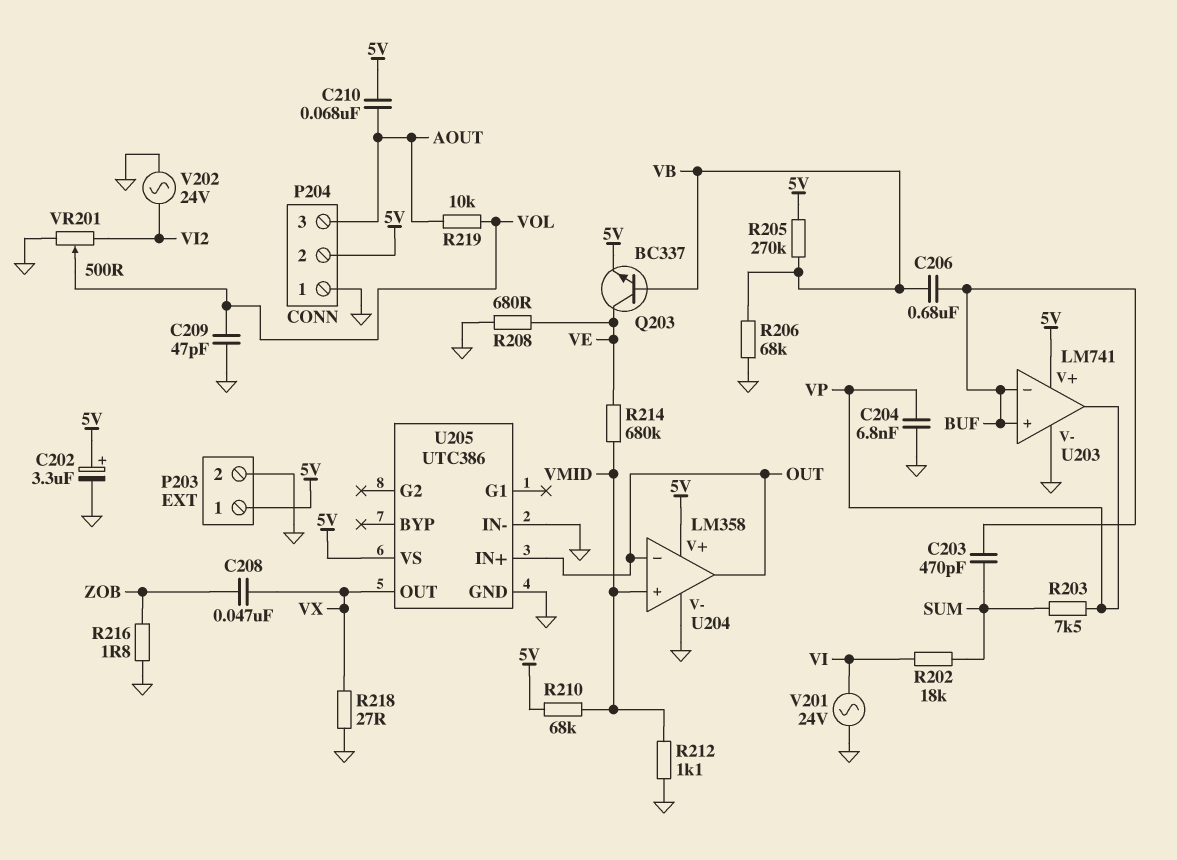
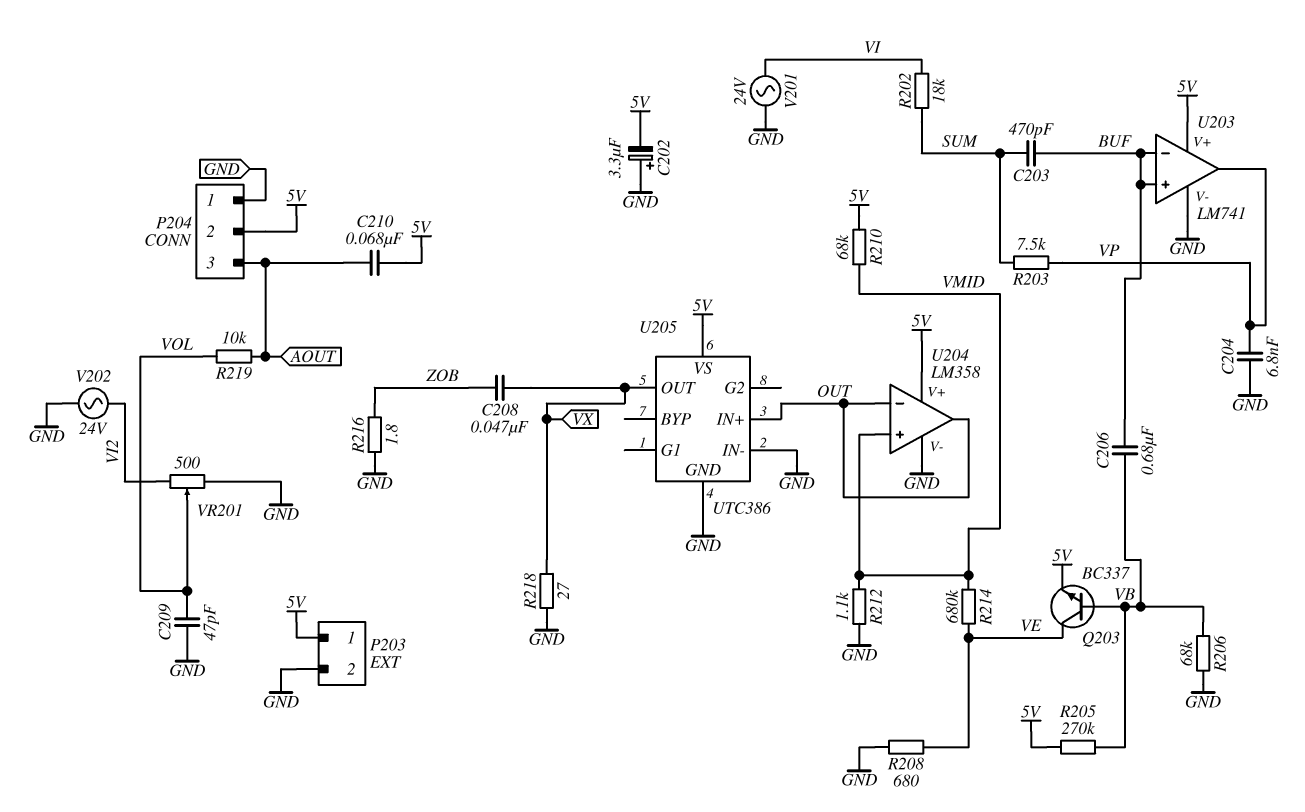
C202: 3.3uF (plus 5V, minus GND) -> 3.3uF (plus GND, minus 5V)

